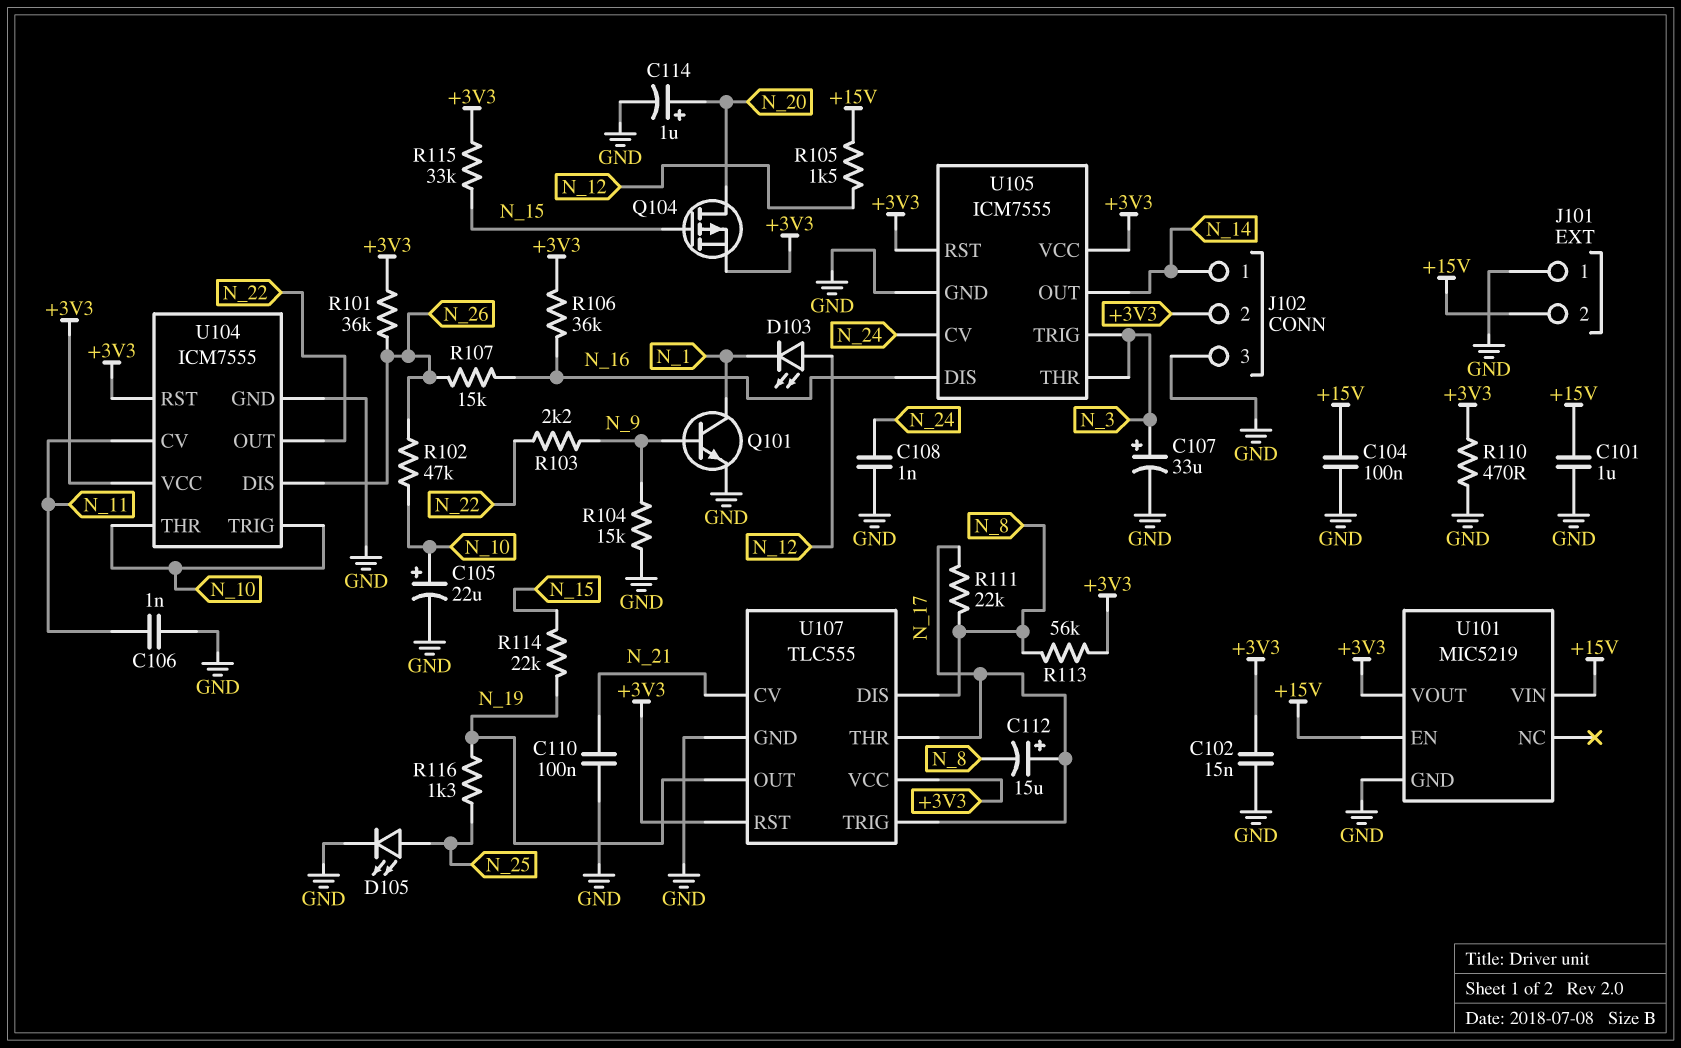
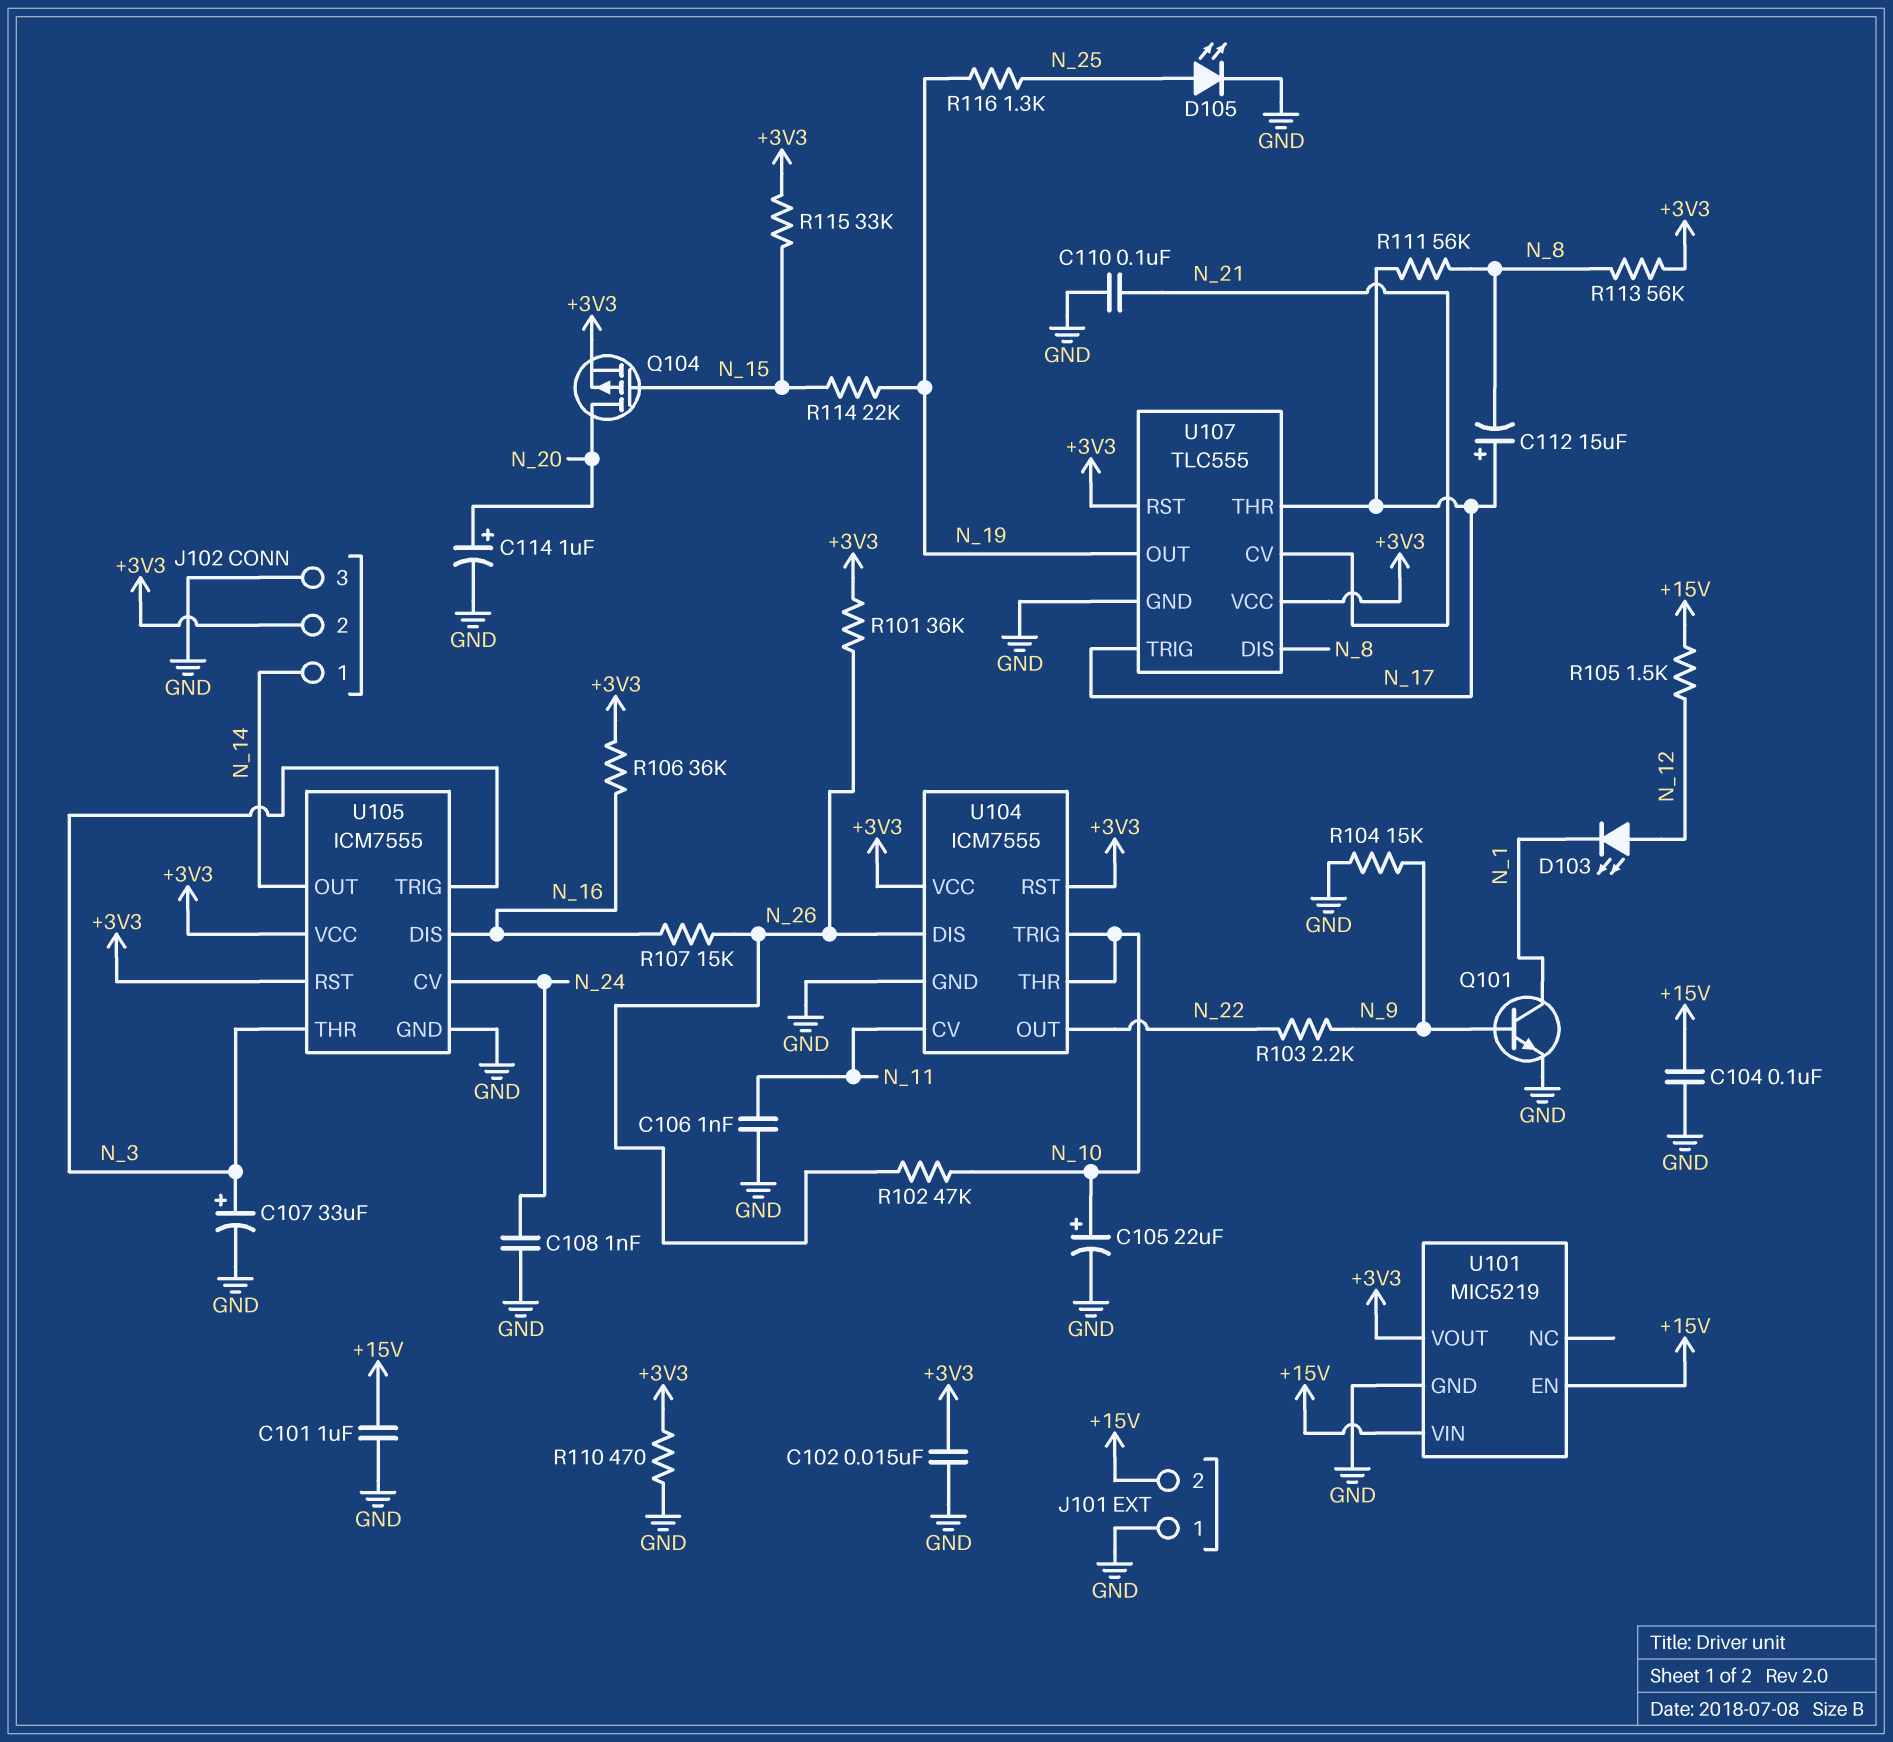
R111: 22k (N_8, N_17) -> 56k (N_8, N_17)

